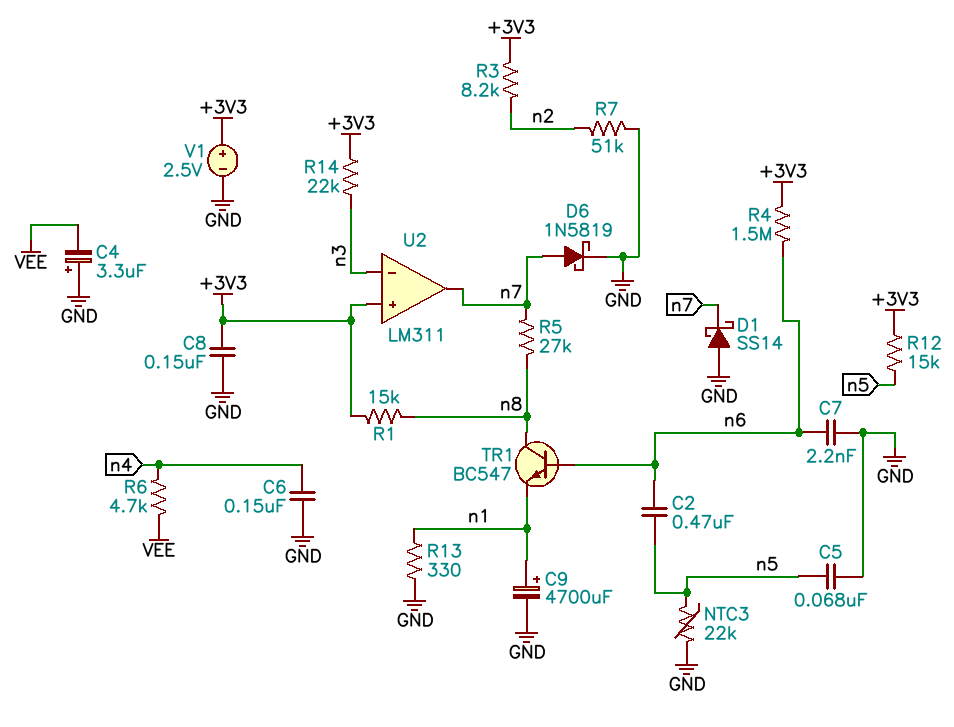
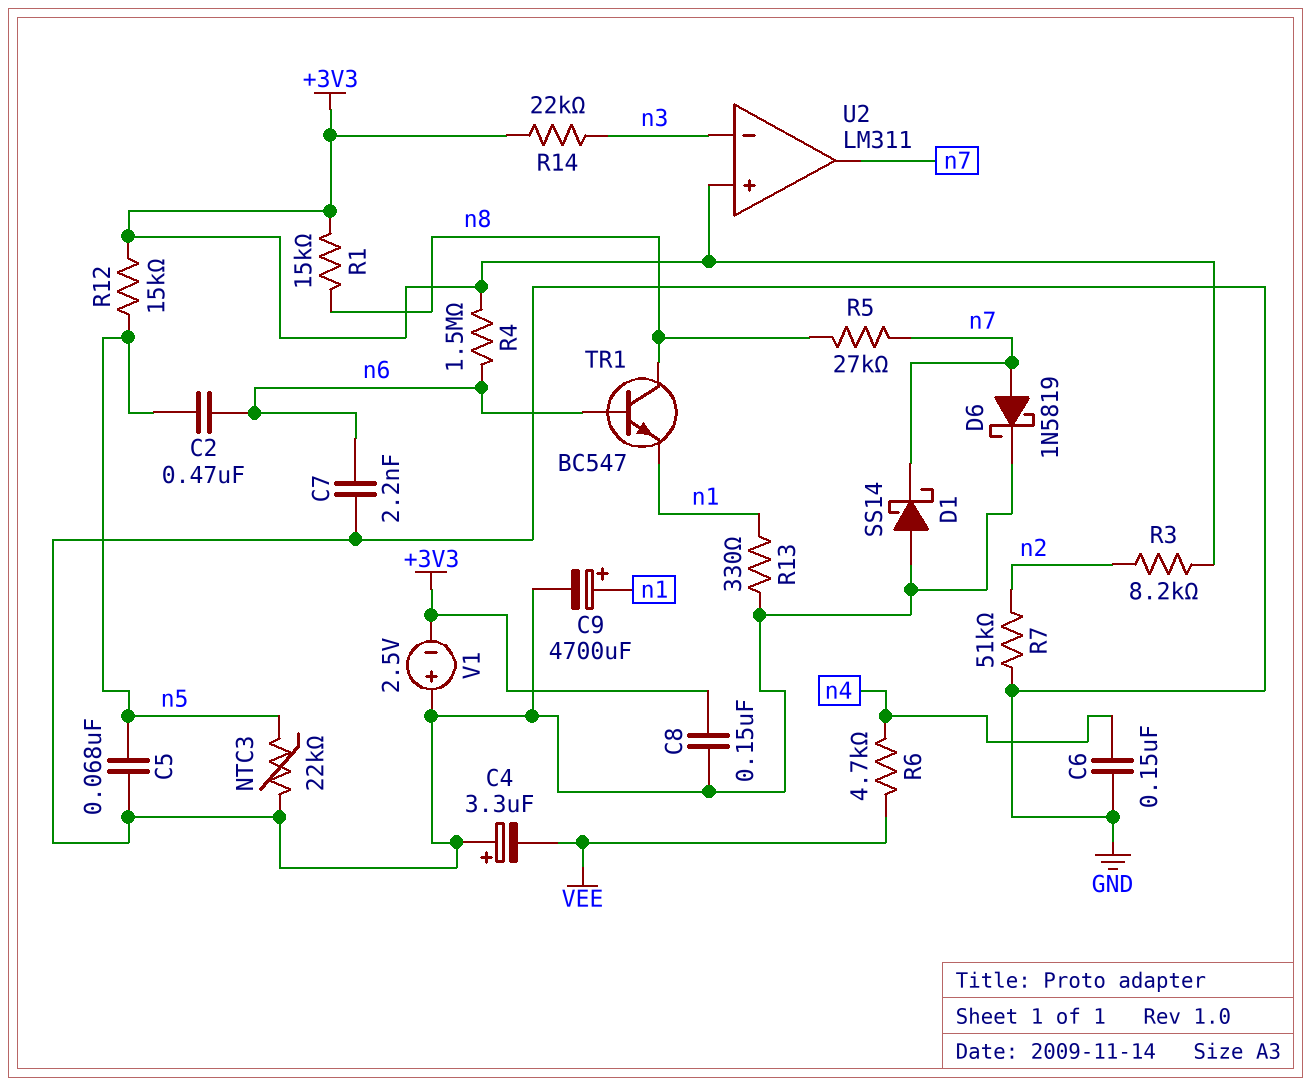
V1: 2.5V (plus +3V3, minus GND) -> 2.5V (plus GND, minus +3V3)

